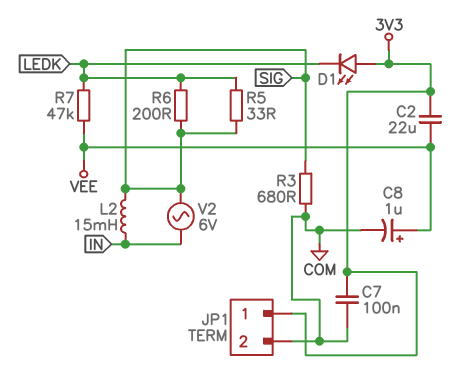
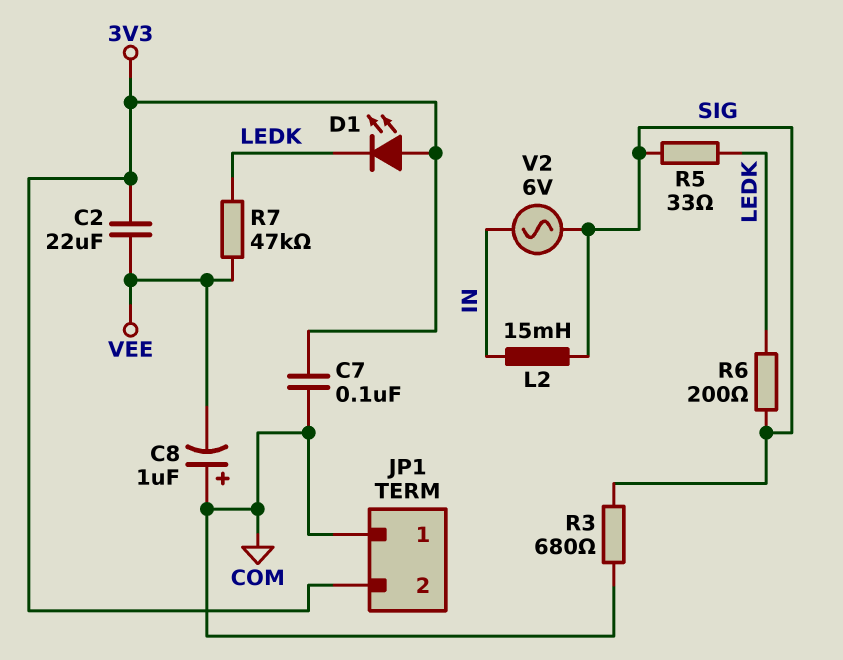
C8: 1uF (plus VEE, minus COM) -> 1uF (plus COM, minus VEE)
JP1 pin 1: 3V3 -> COM
JP1 pin 2: COM -> 3V3

